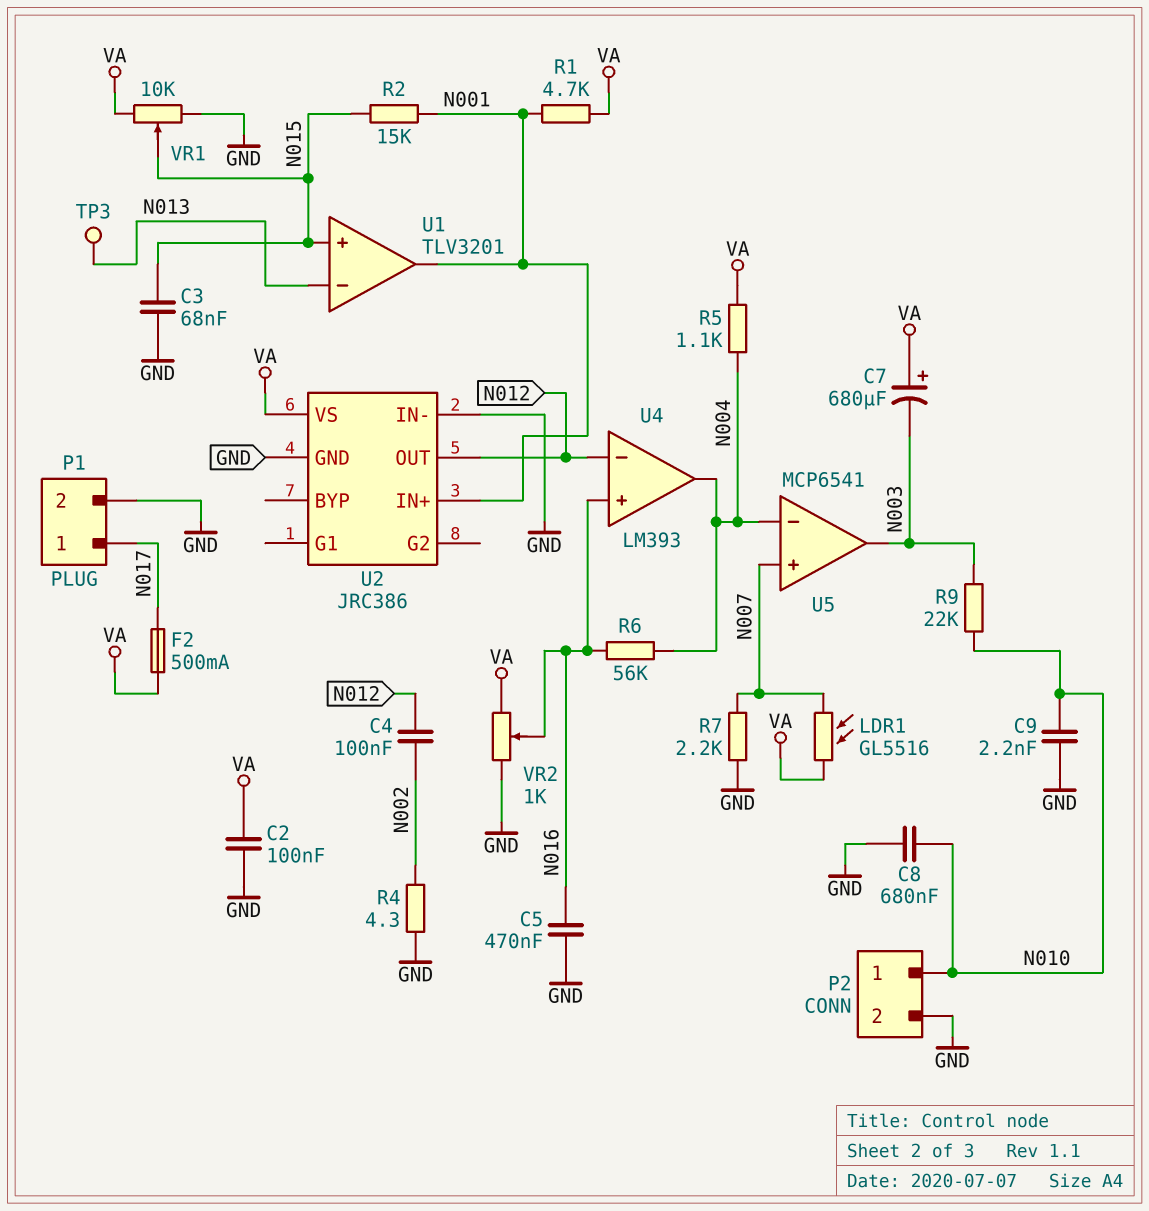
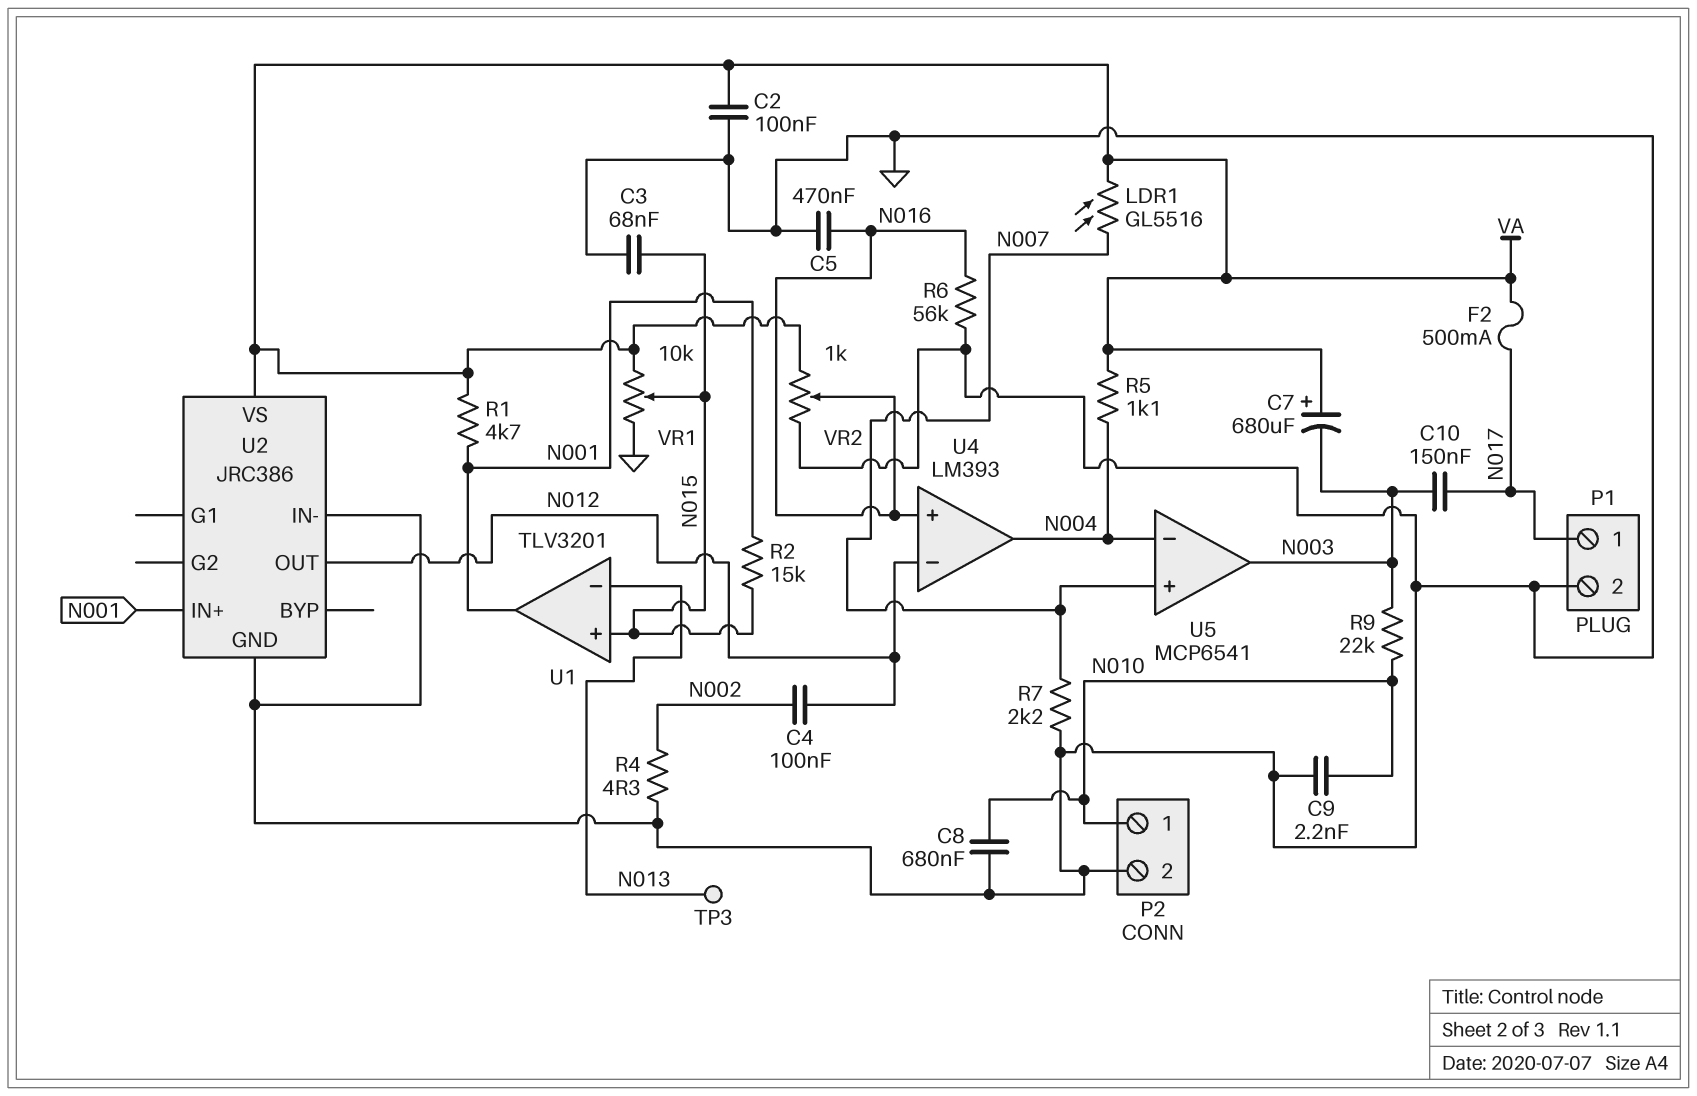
C10: none -> 150nF (N003, N017)
R6: 56k (N004, N016) -> 56k (GND, N016)

